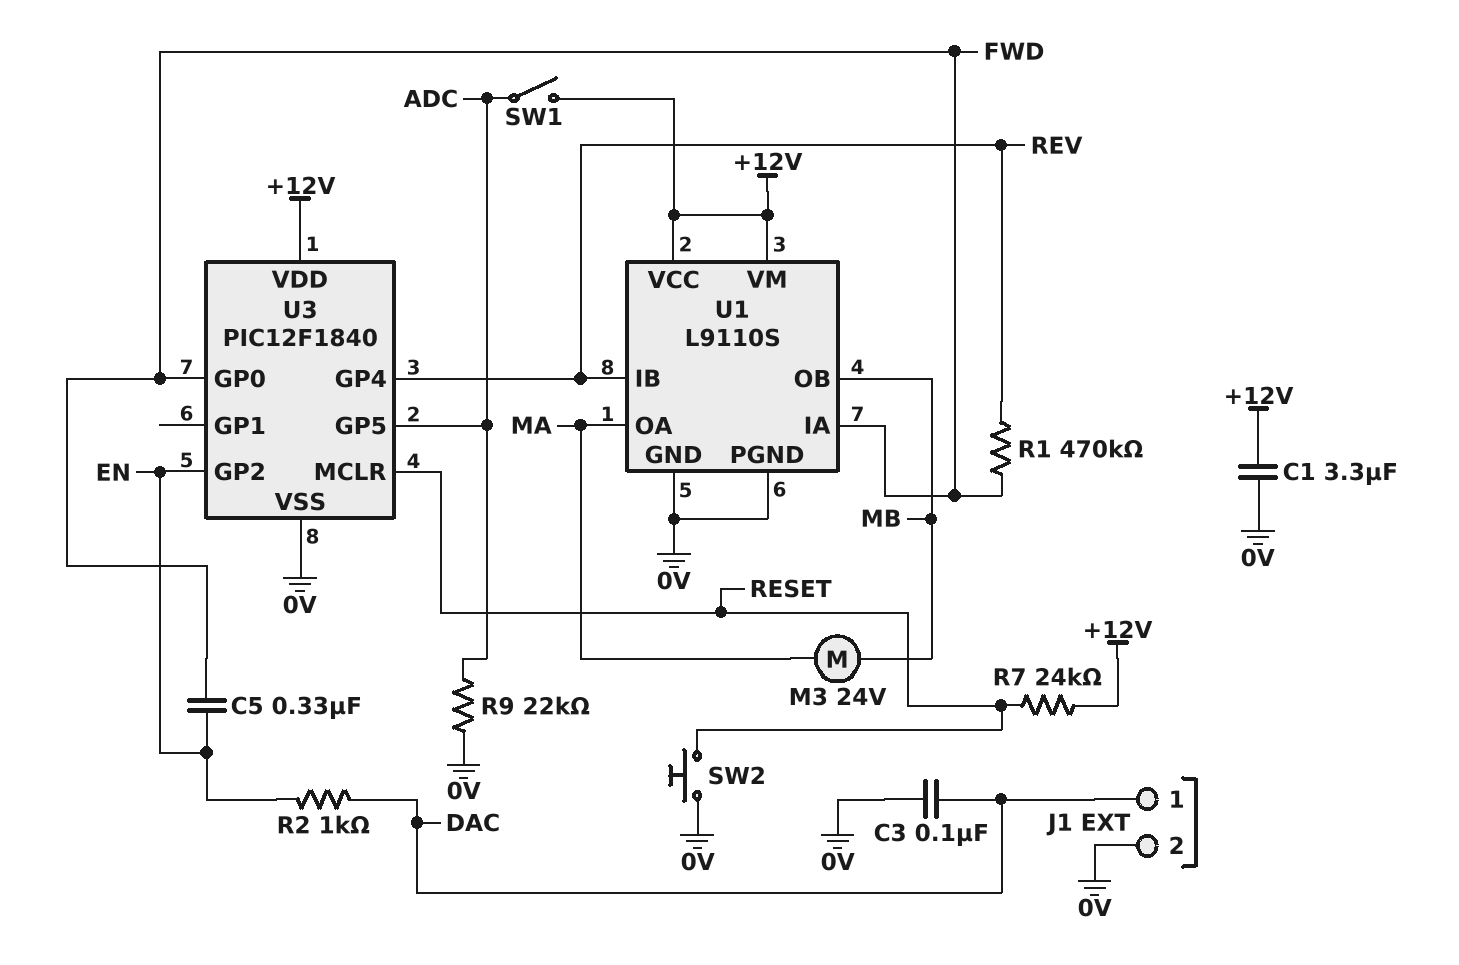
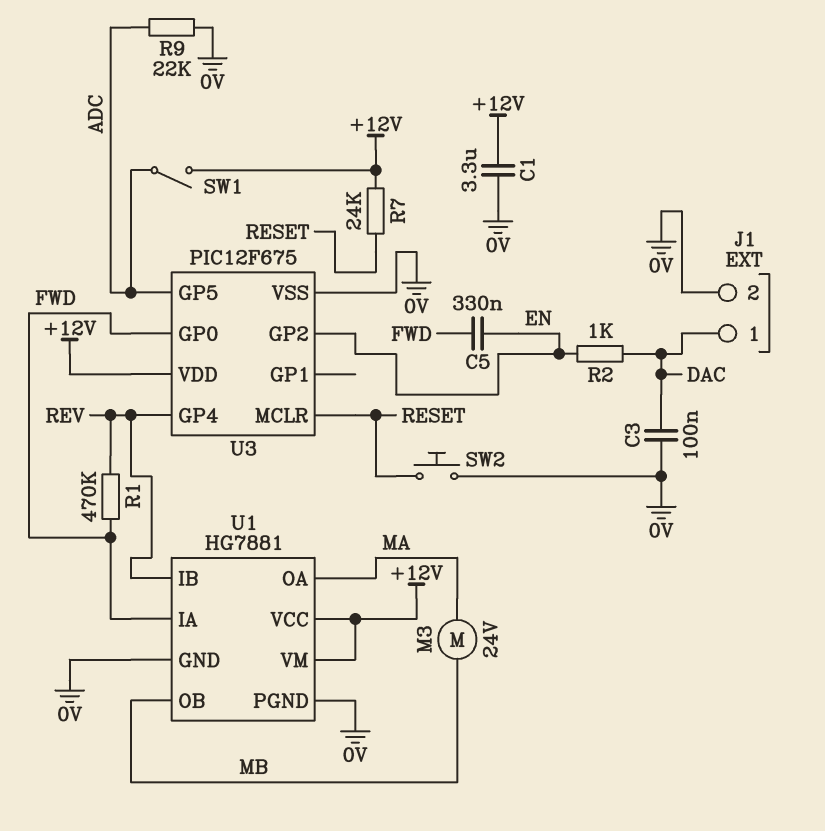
U1: L9110S -> HG7881
U3: PIC12F1840 -> PIC12F675

